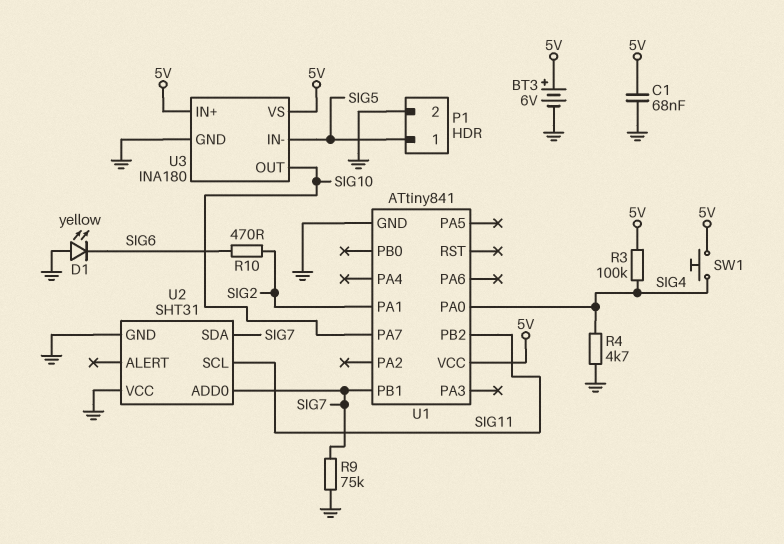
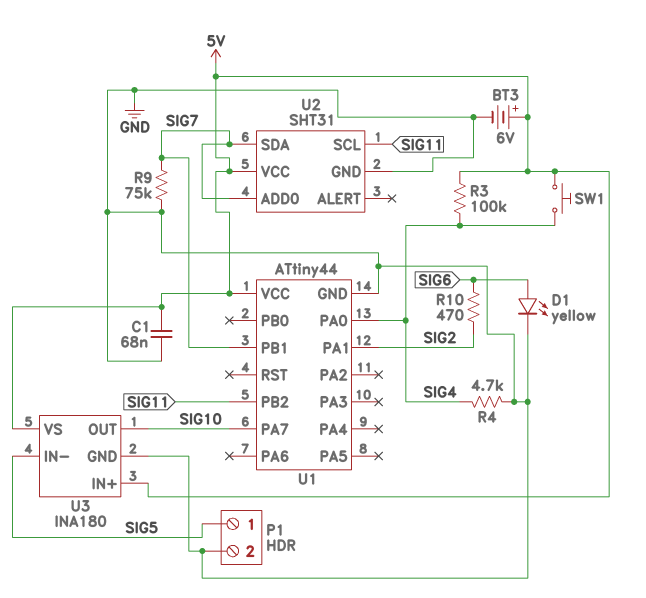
D1: LED yellow (A GND, K SIG6) -> LED yellow (A SIG6, K GND)
U1: ATtiny841 -> ATtiny44
U2 pin VCC: GND -> 5V

